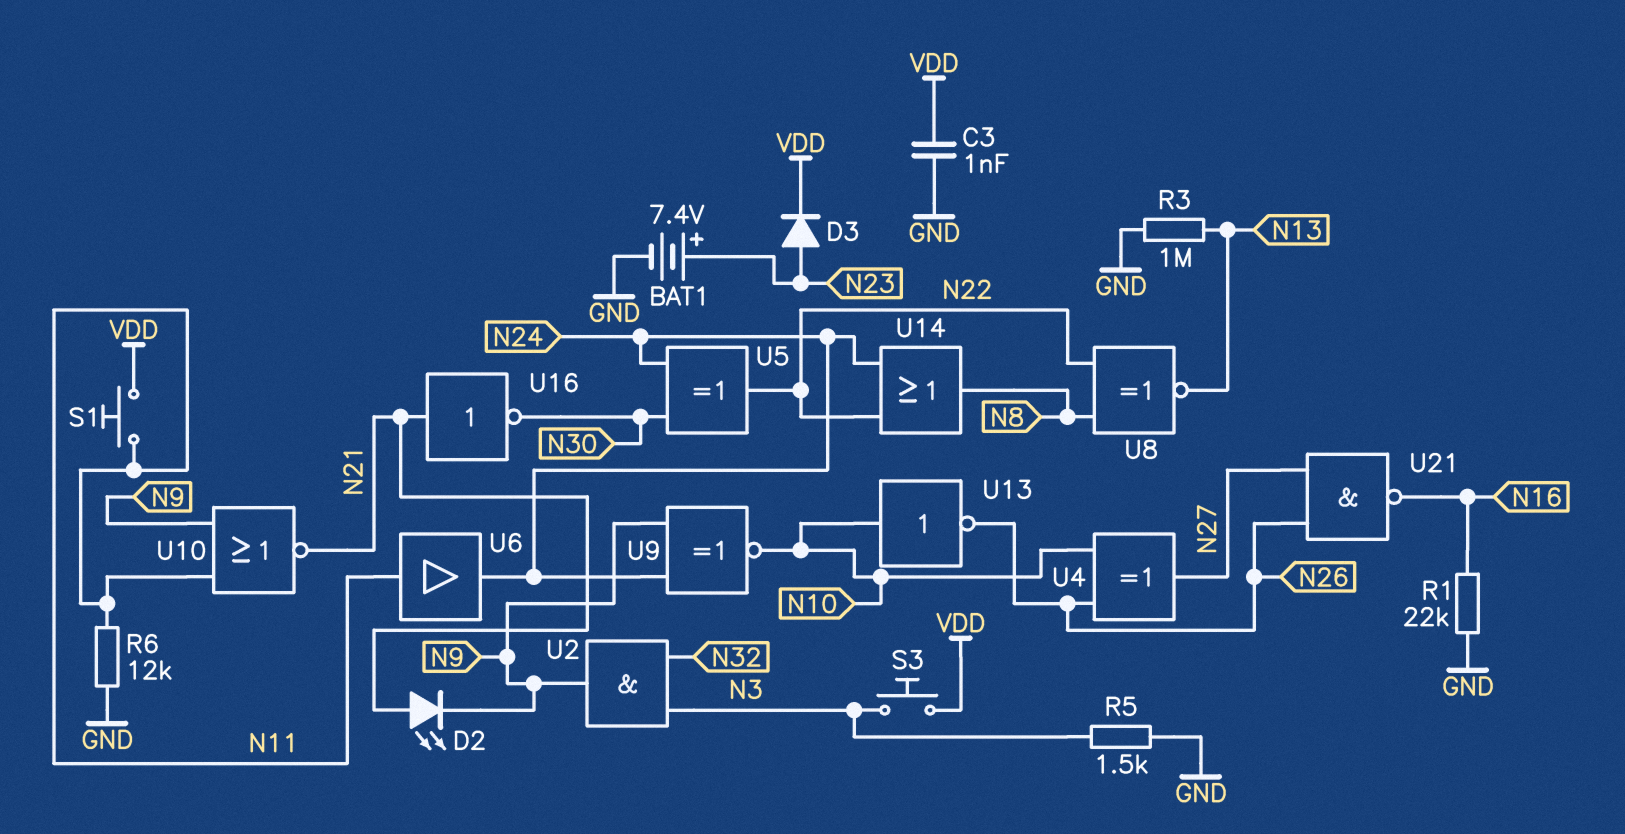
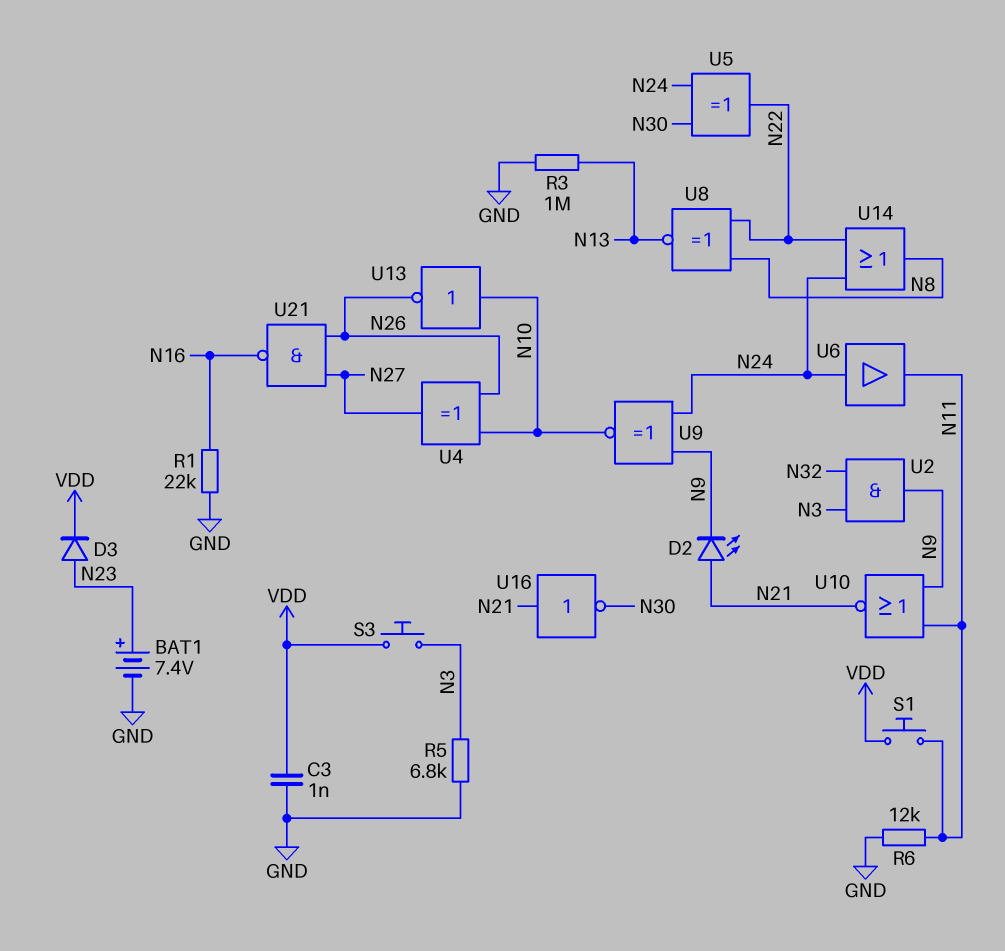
R5: 1.5k (GND, N3) -> 6.8k (GND, N3)
U6: buffer (in N11, out N24) -> buffer (in N24, out N11)

